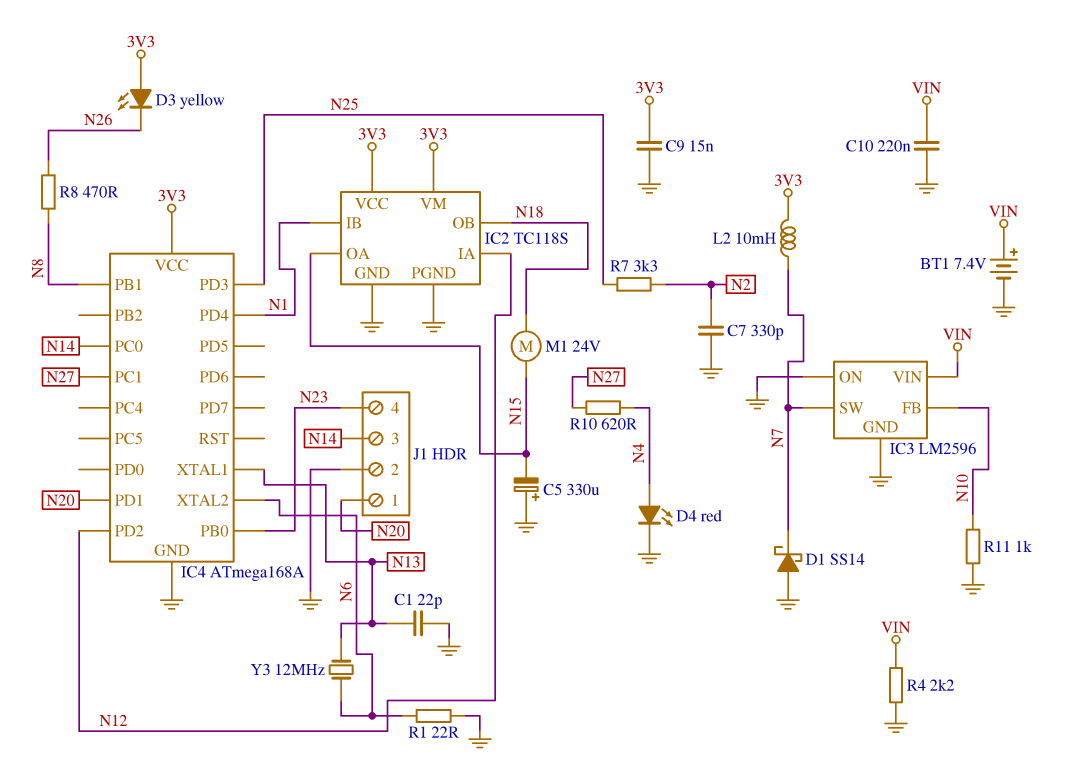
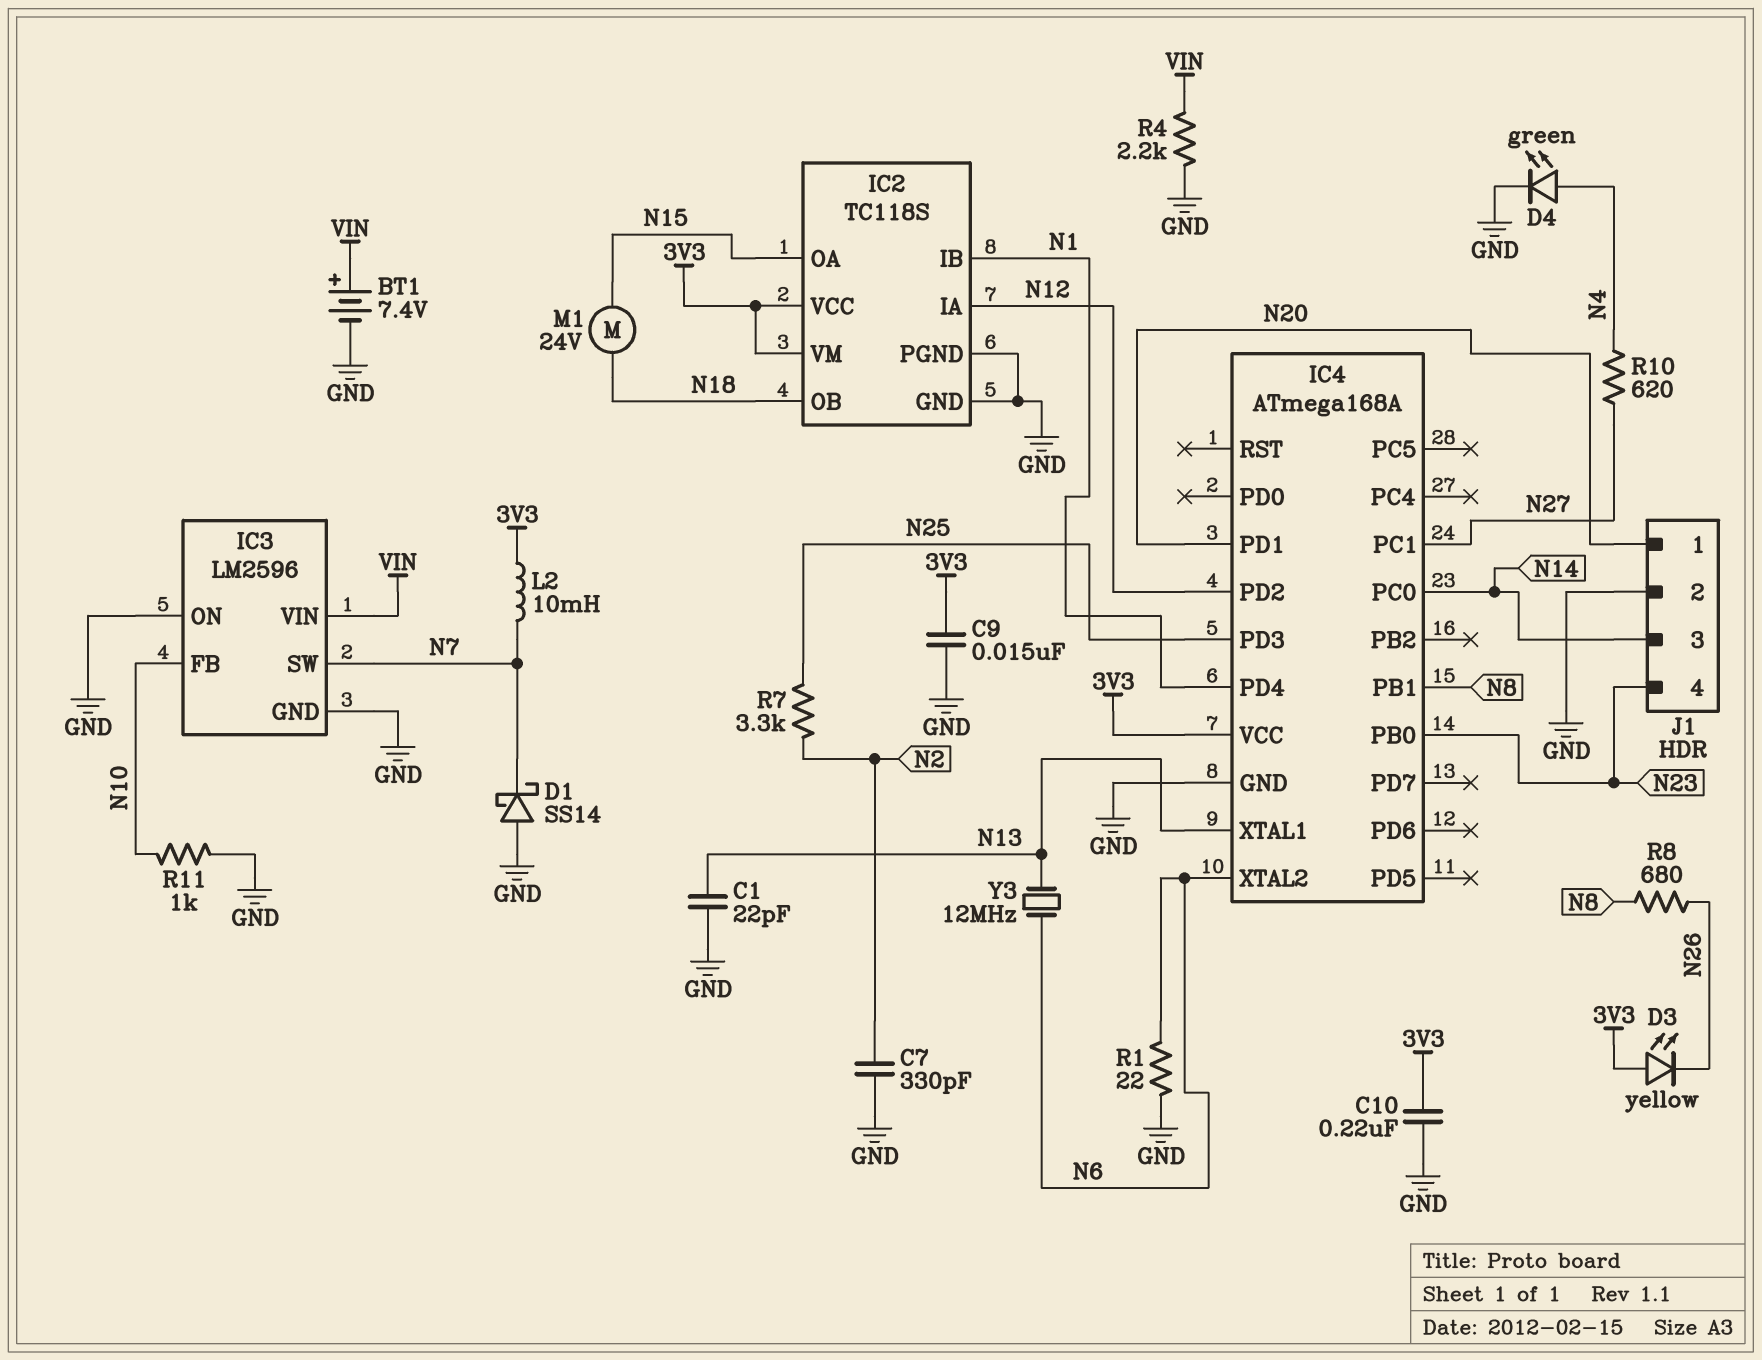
C5: 330uF (plus GND, minus N15) -> none
C10: 220nF (GND, VIN) -> 220nF (3V3, GND)
D4: LED red (A N4, K GND) -> LED green (A N4, K GND)
R8: 470 (N8, N26) -> 680 (N8, N26)

